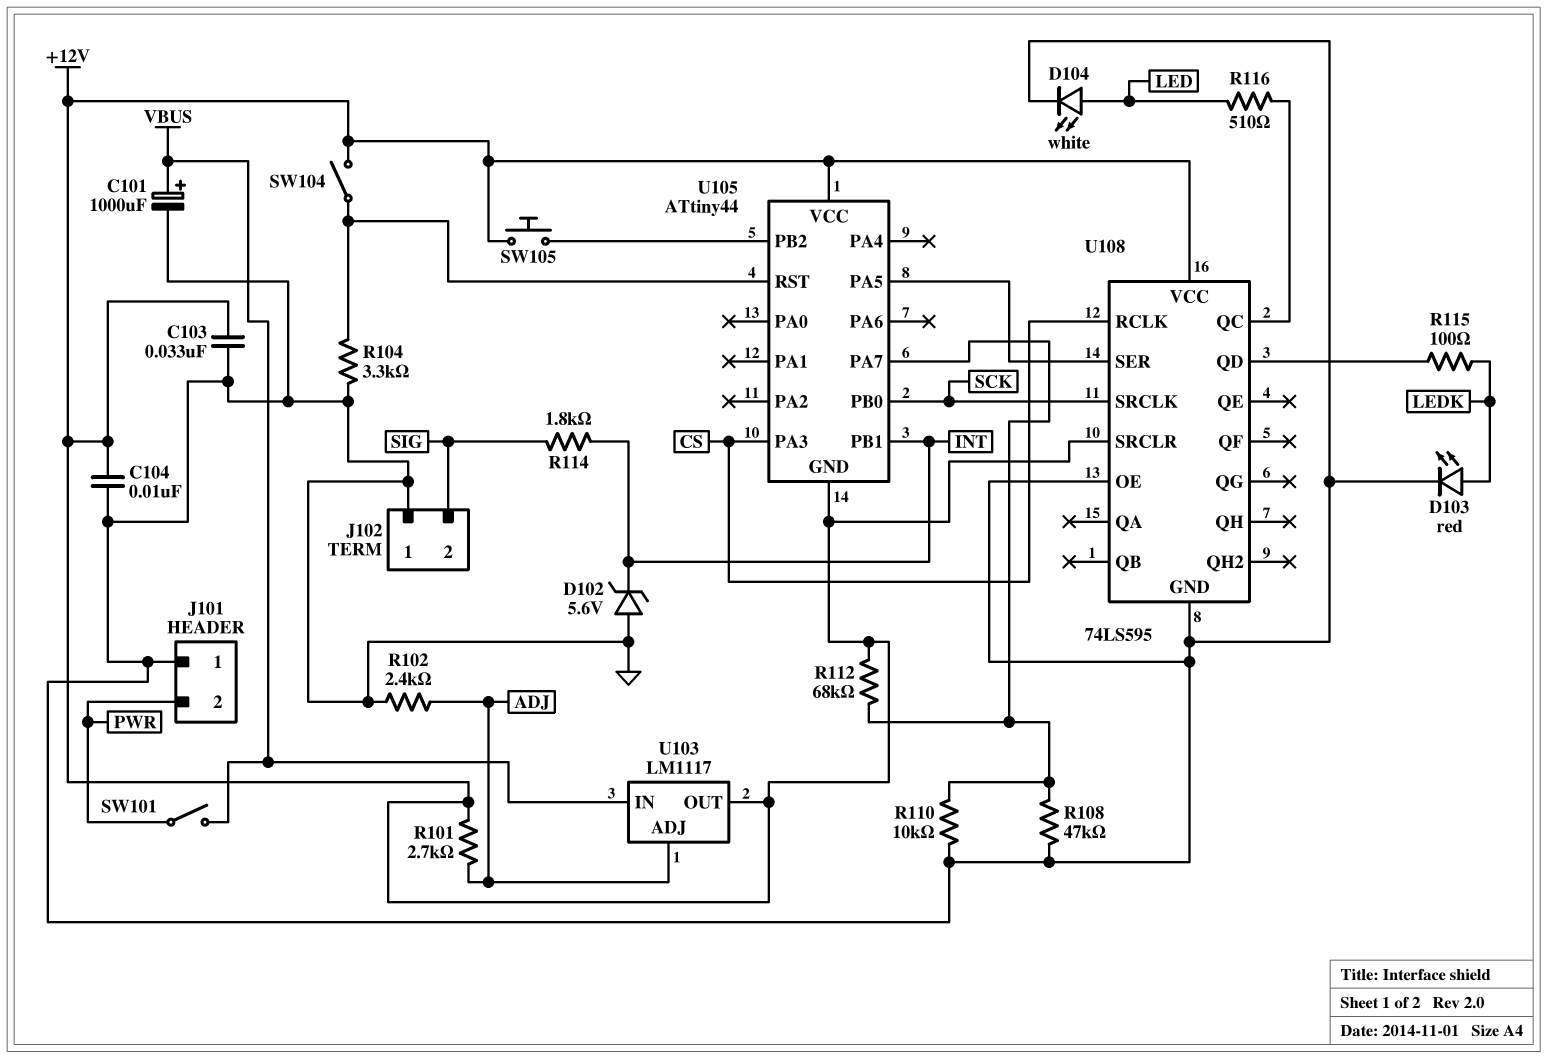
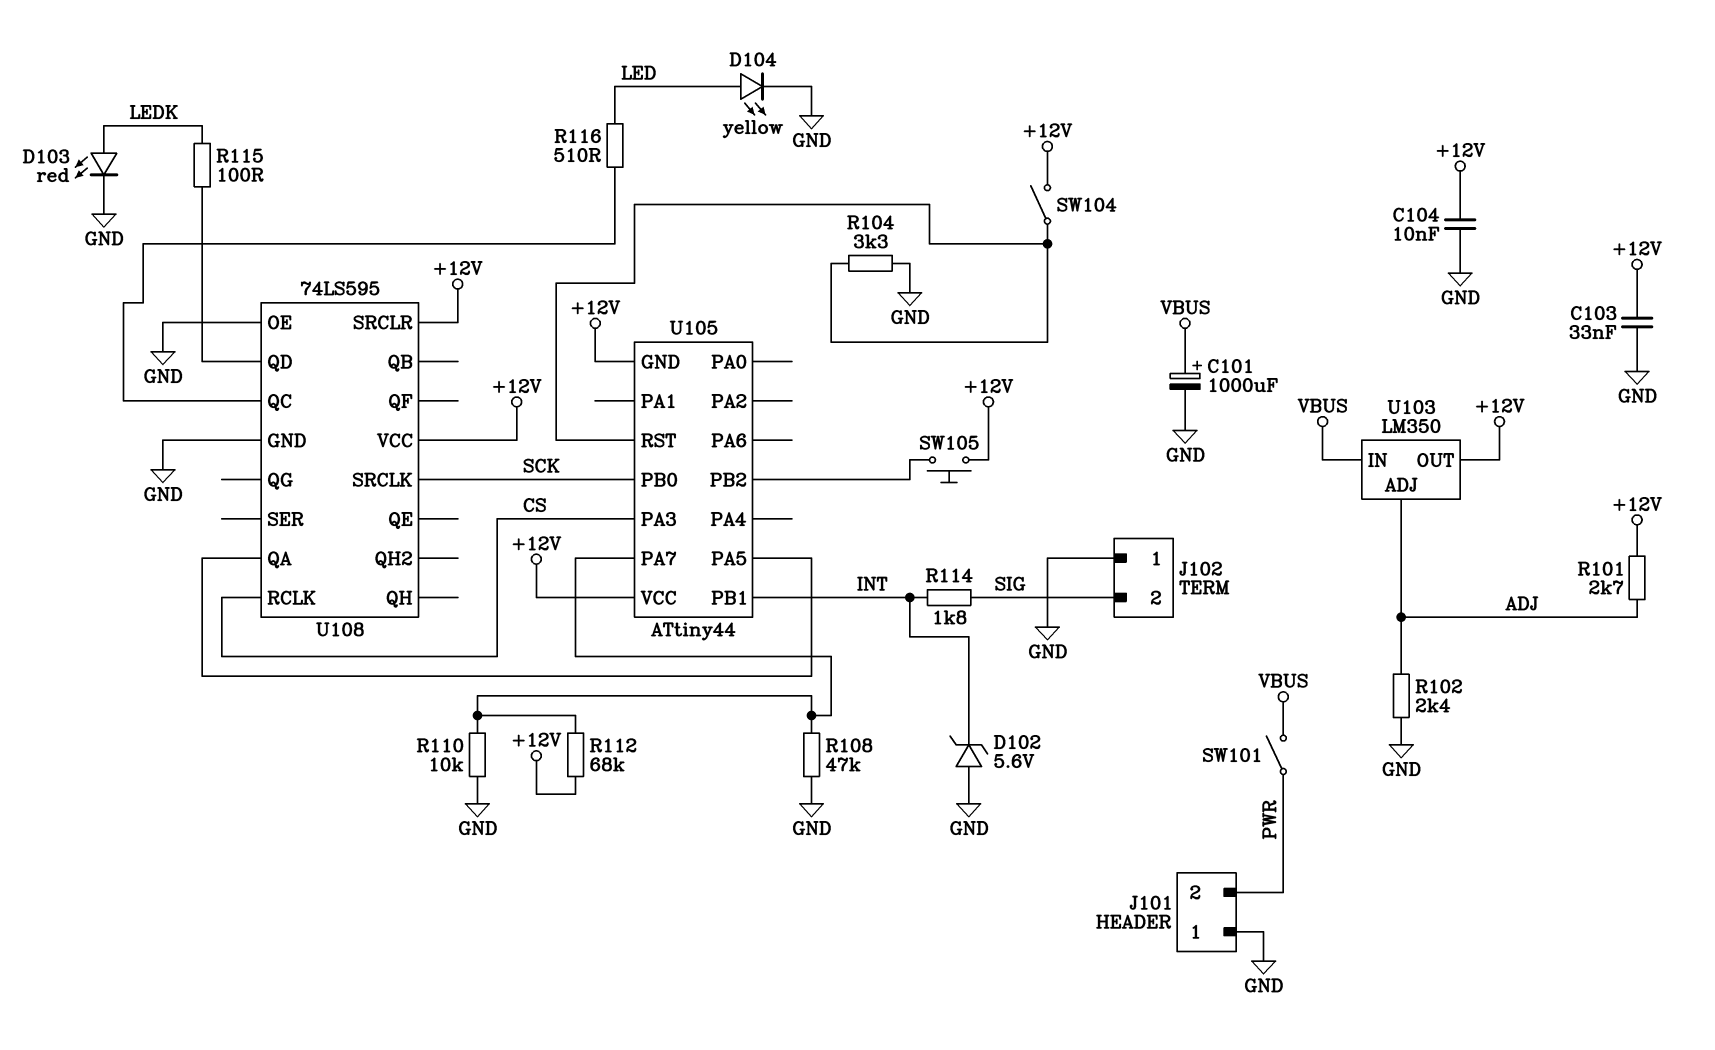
D104: LED white (A LED, K GND) -> LED yellow (A LED, K GND)
U103: LM1117 -> LM350
U108 pin QA: none -> U105/PA5
U108 pin SER: U105/PA5 -> none

